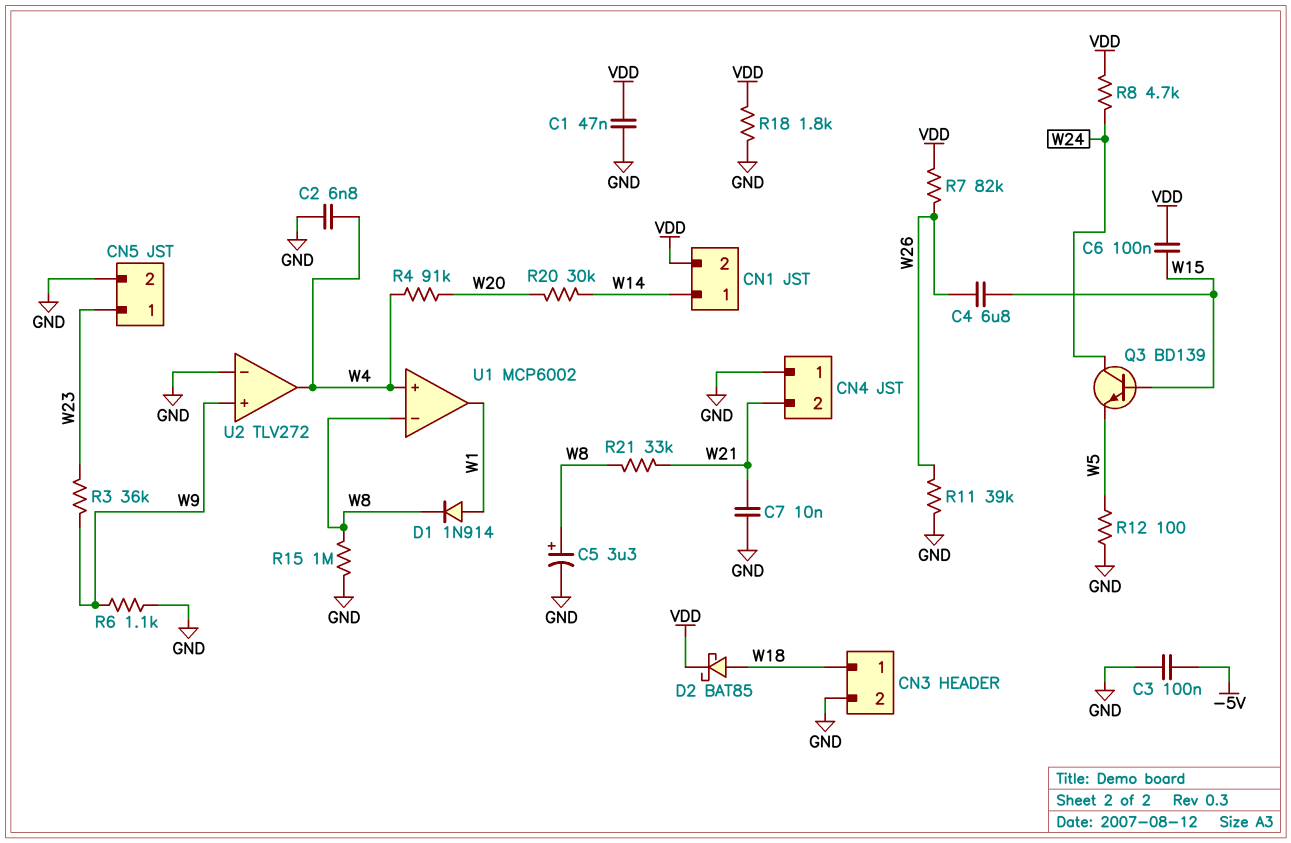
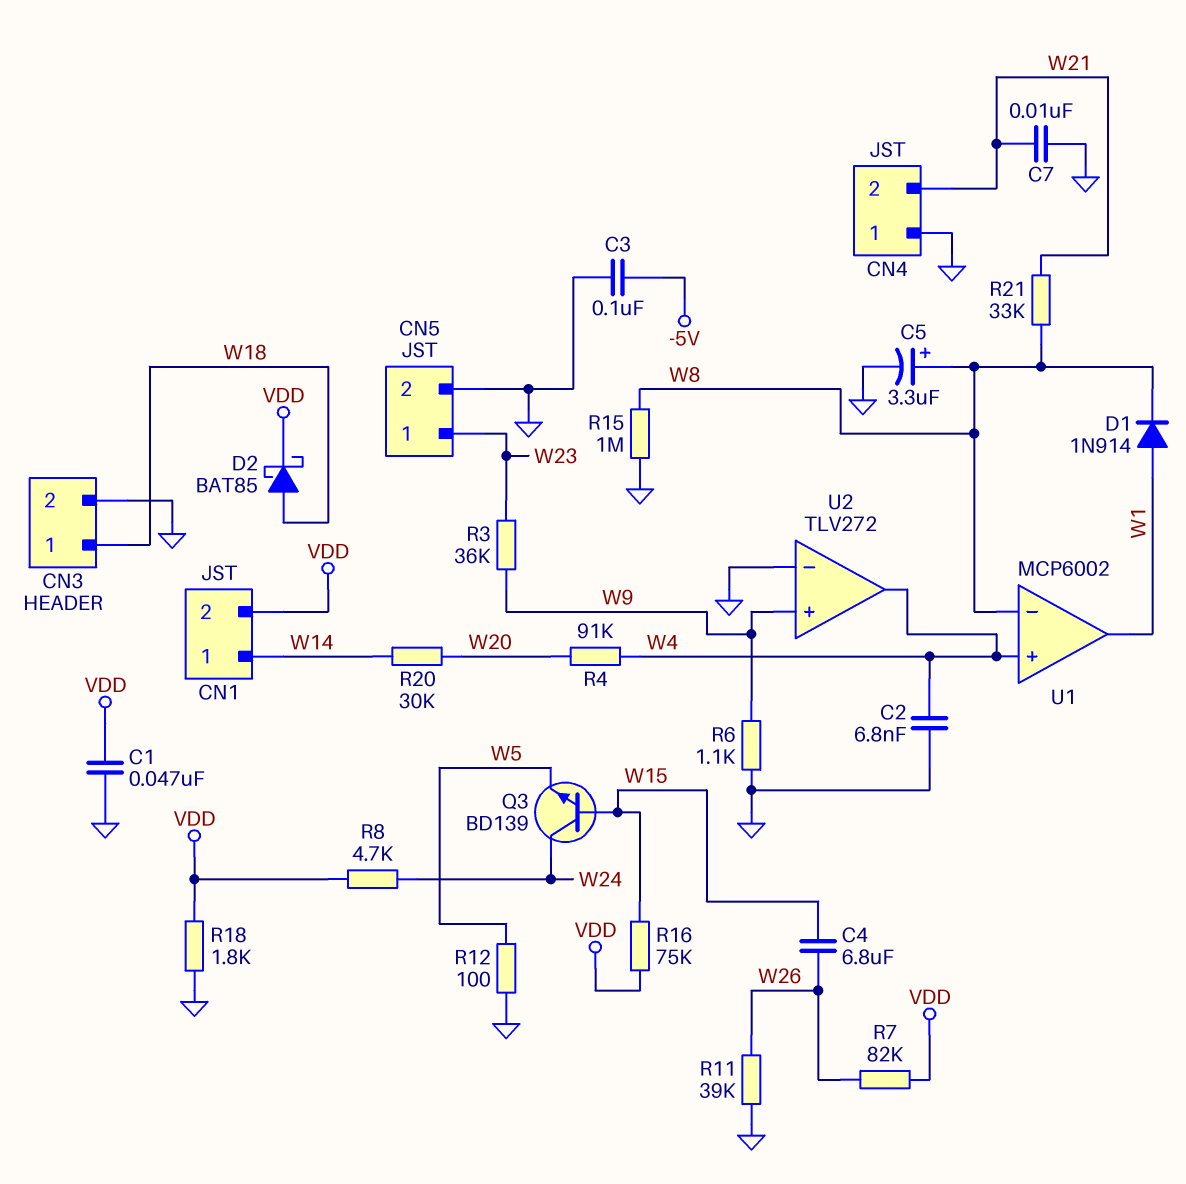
C6: 100nF (VDD, W15) -> none
R16: none -> 75k (VDD, W15)

